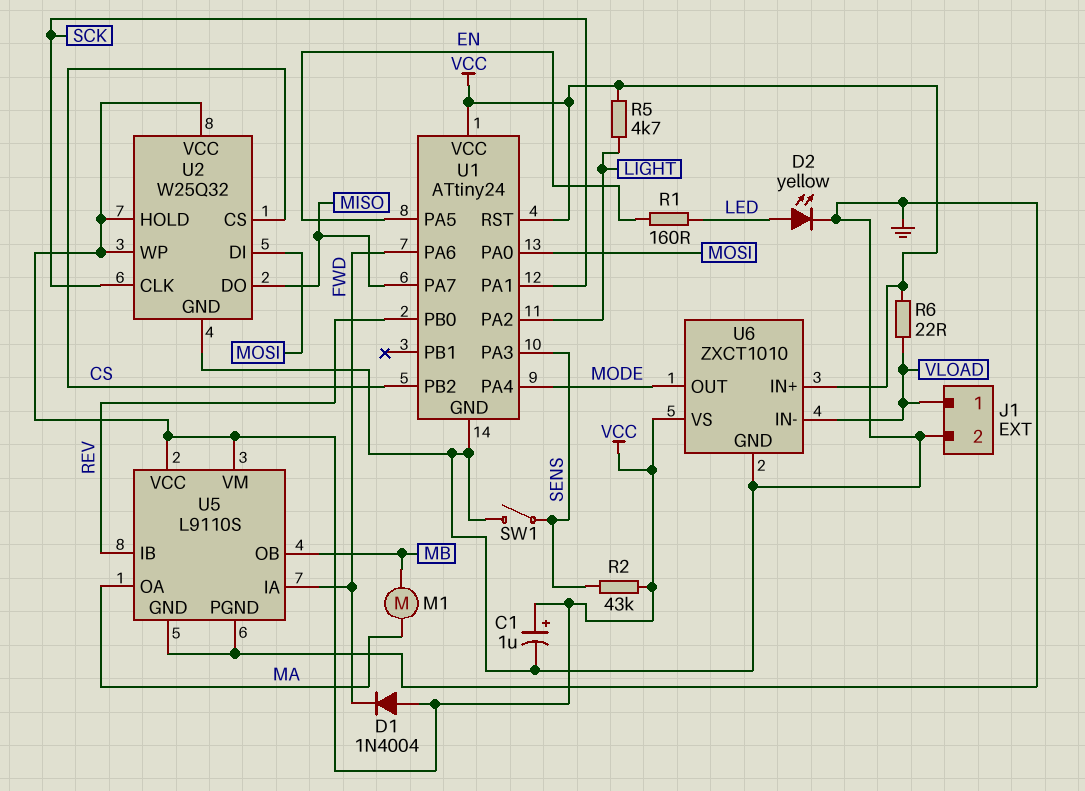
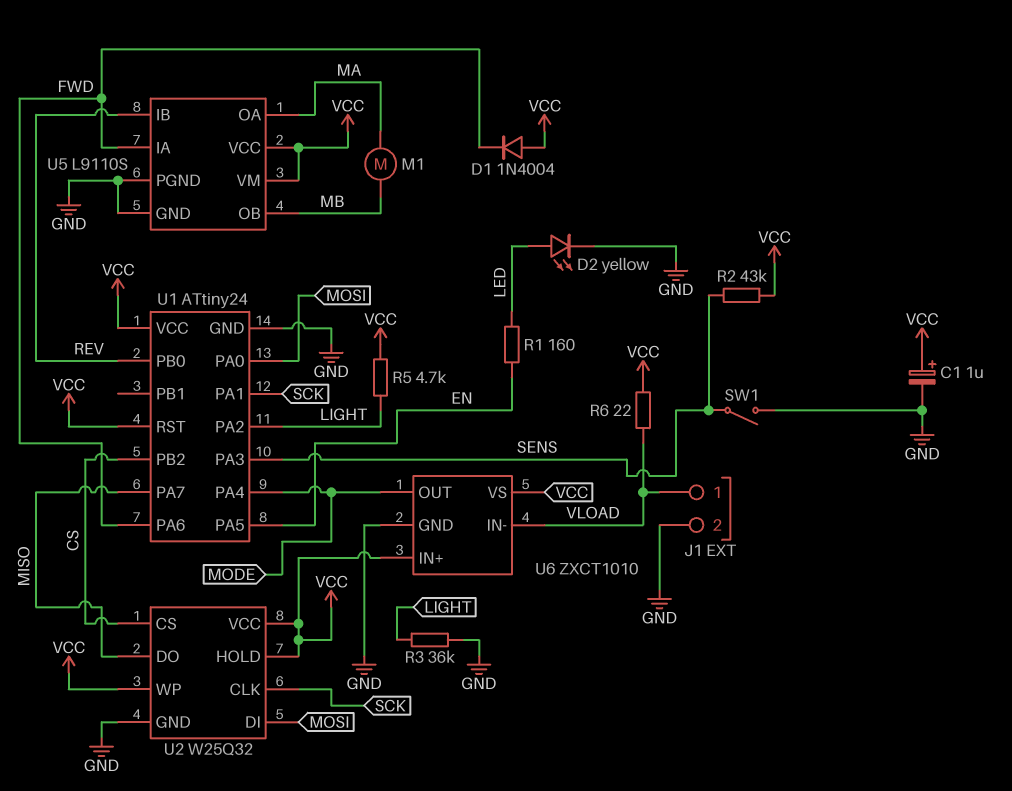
R3: none -> 36k (GND, LIGHT)

